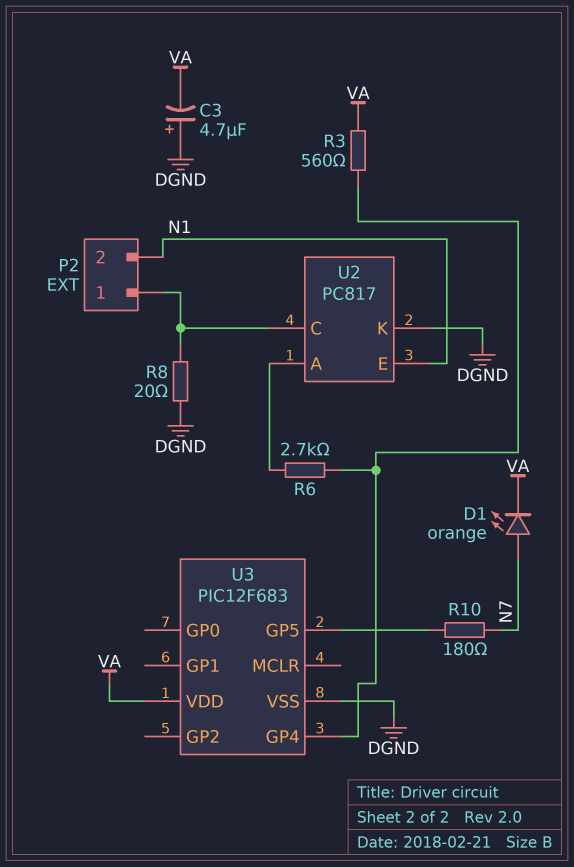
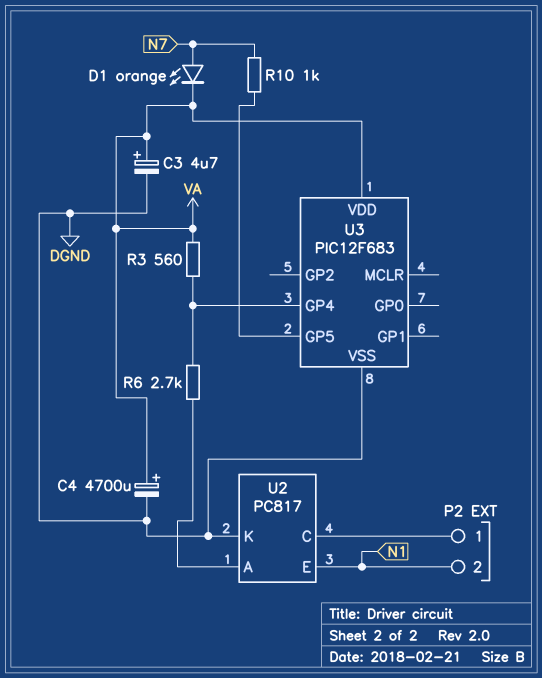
C3: 4.7uF (plus DGND, minus VA) -> 4.7uF (plus VA, minus DGND)
C4: none -> 4700uF (plus VA, minus DGND)
R8: 20 (DGND, P2/1) -> none
R10: 180 (N7, U3/GP5) -> 1k (N7, U3/GP5)

